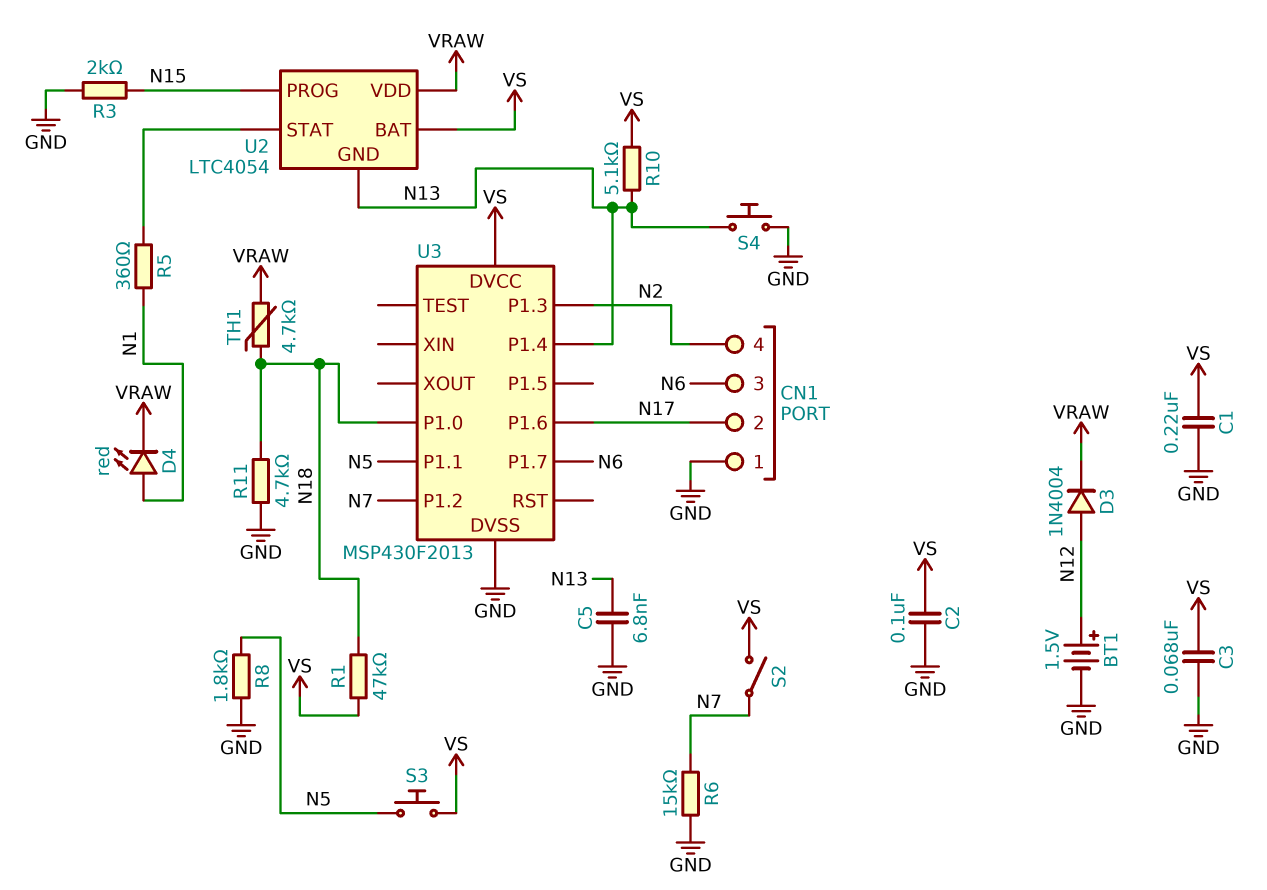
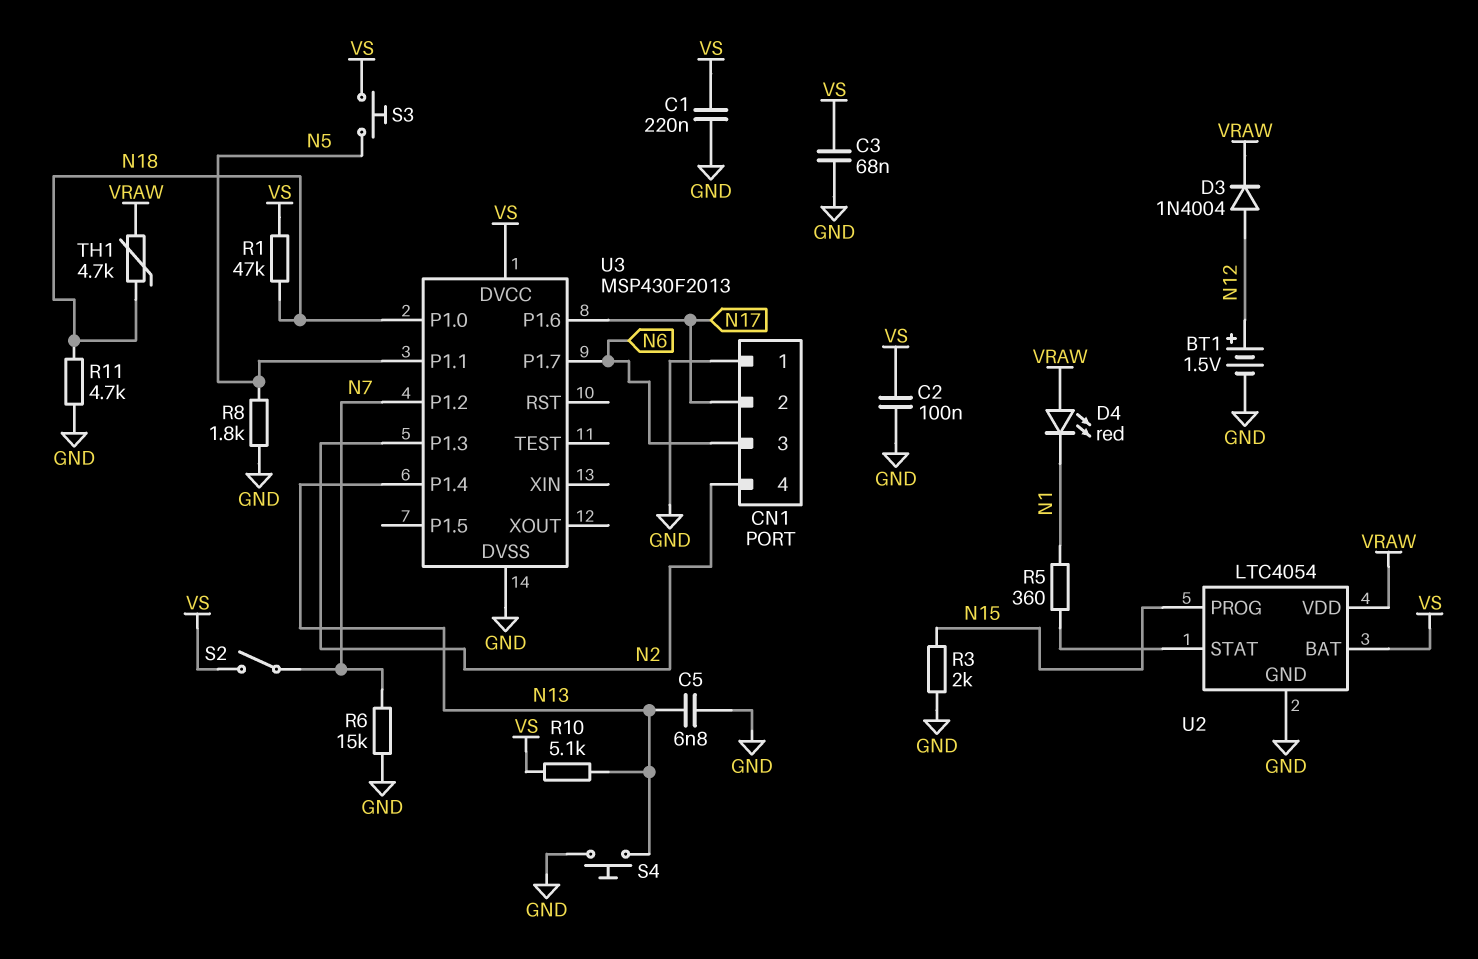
D4: LED red (A N1, K VRAW) -> LED red (A VRAW, K N1)
U2 pin GND: N13 -> GND

